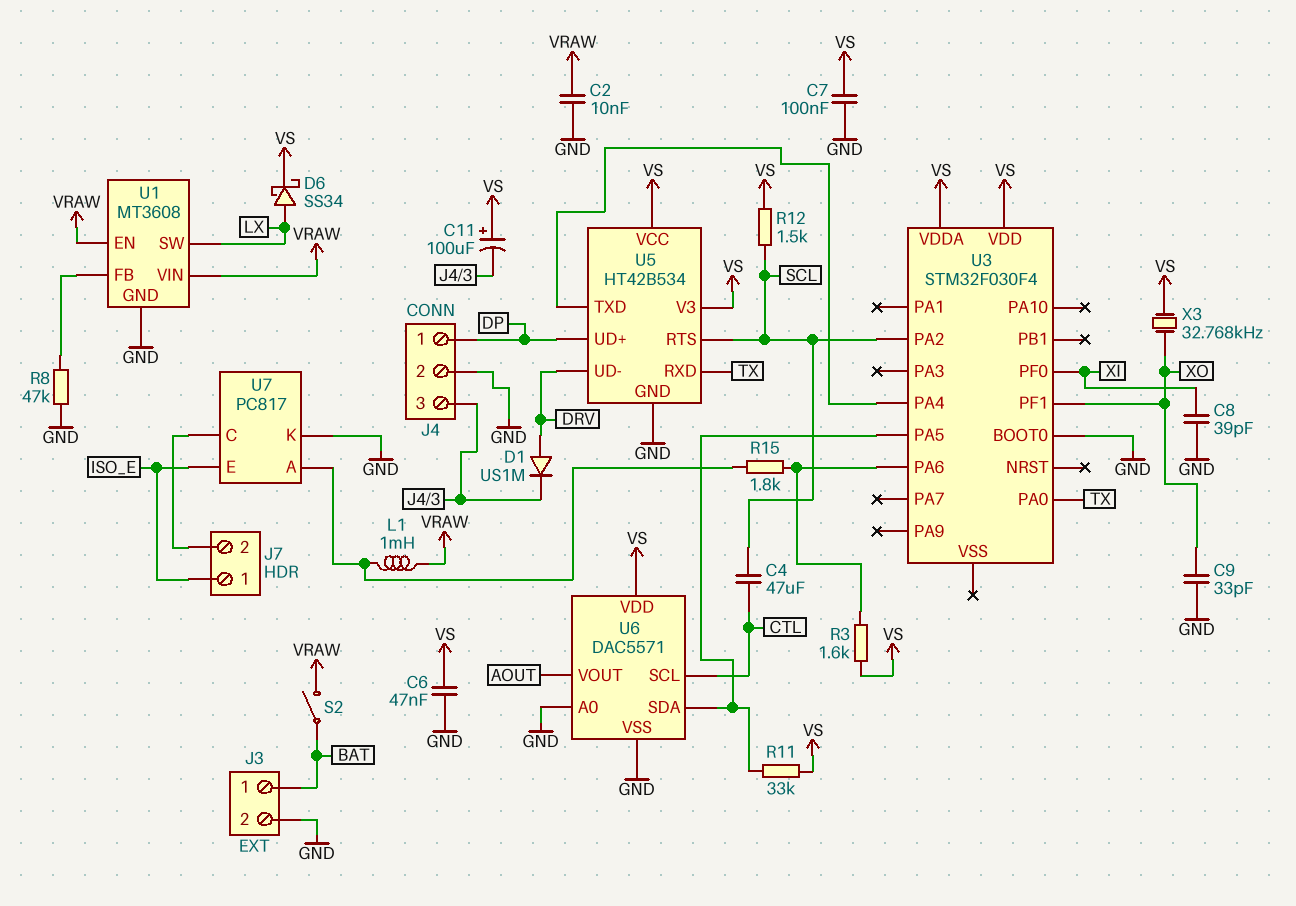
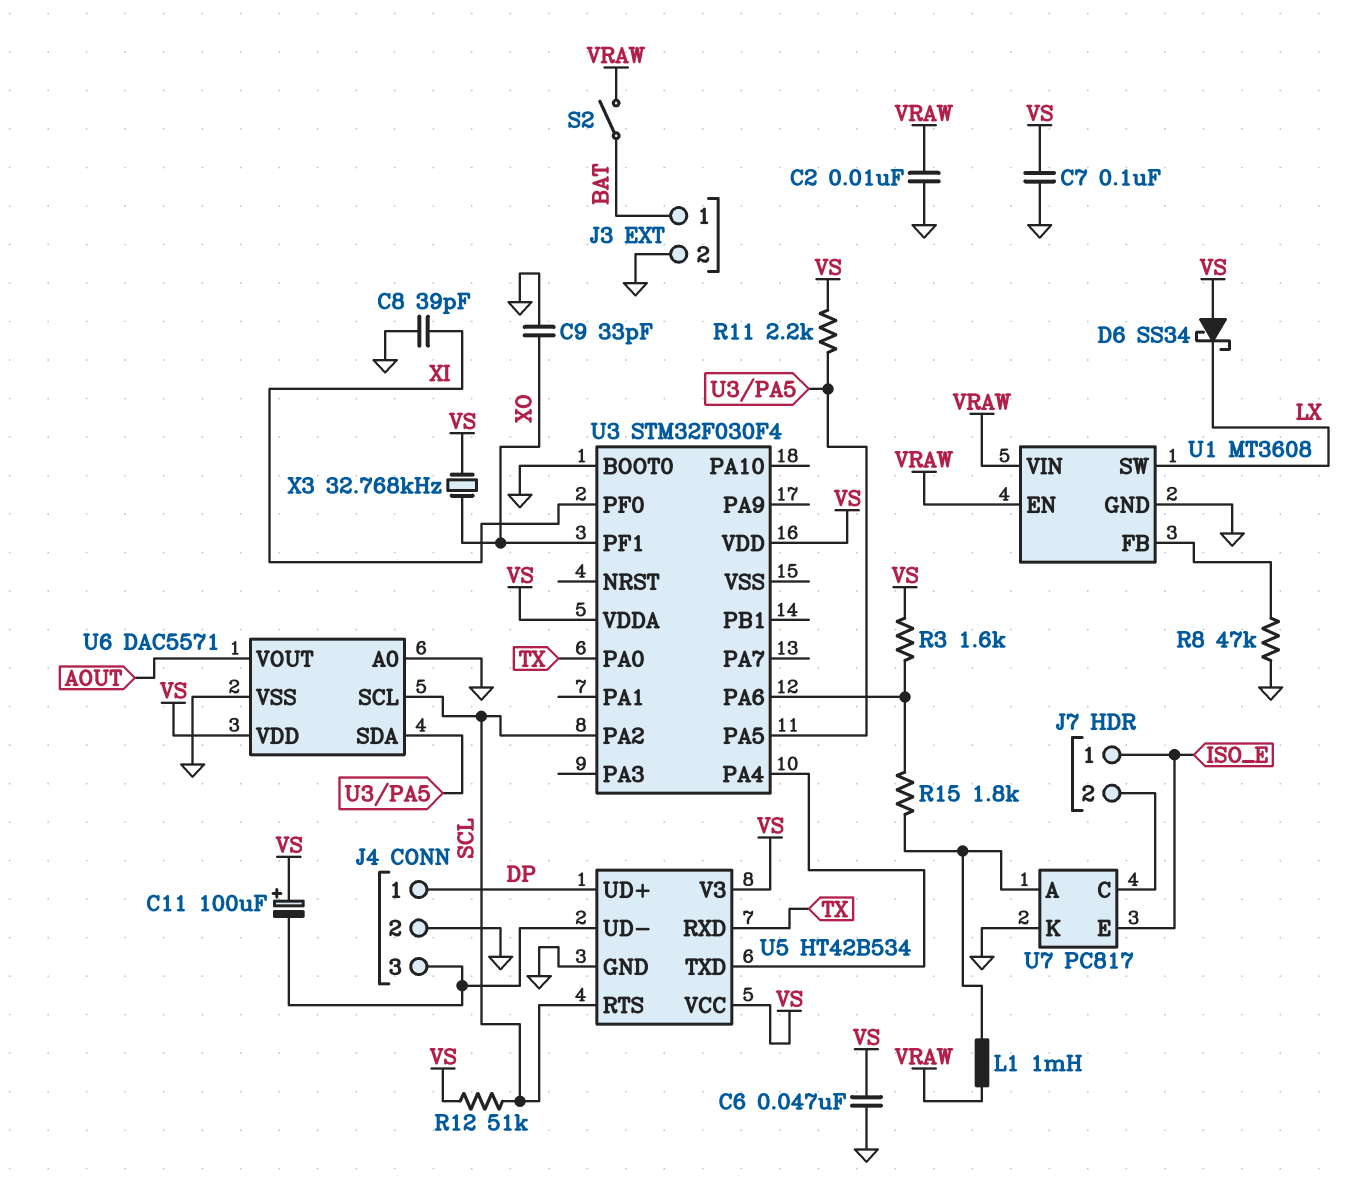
C4: 47uF (CTL, SCL) -> none
D1: diode US1M (A DRV, K J4/3) -> none
D6: schottky SS34 (A LX, K VS) -> schottky SS34 (A VS, K LX)
R11: 33k (U3/PA5, VS) -> 2.2k (U3/PA5, VS)
R12: 1.5k (SCL, VS) -> 51k (SCL, VS)
U5 pin UD-: DRV -> J4/3
U6 pin SCL: CTL -> SCL

